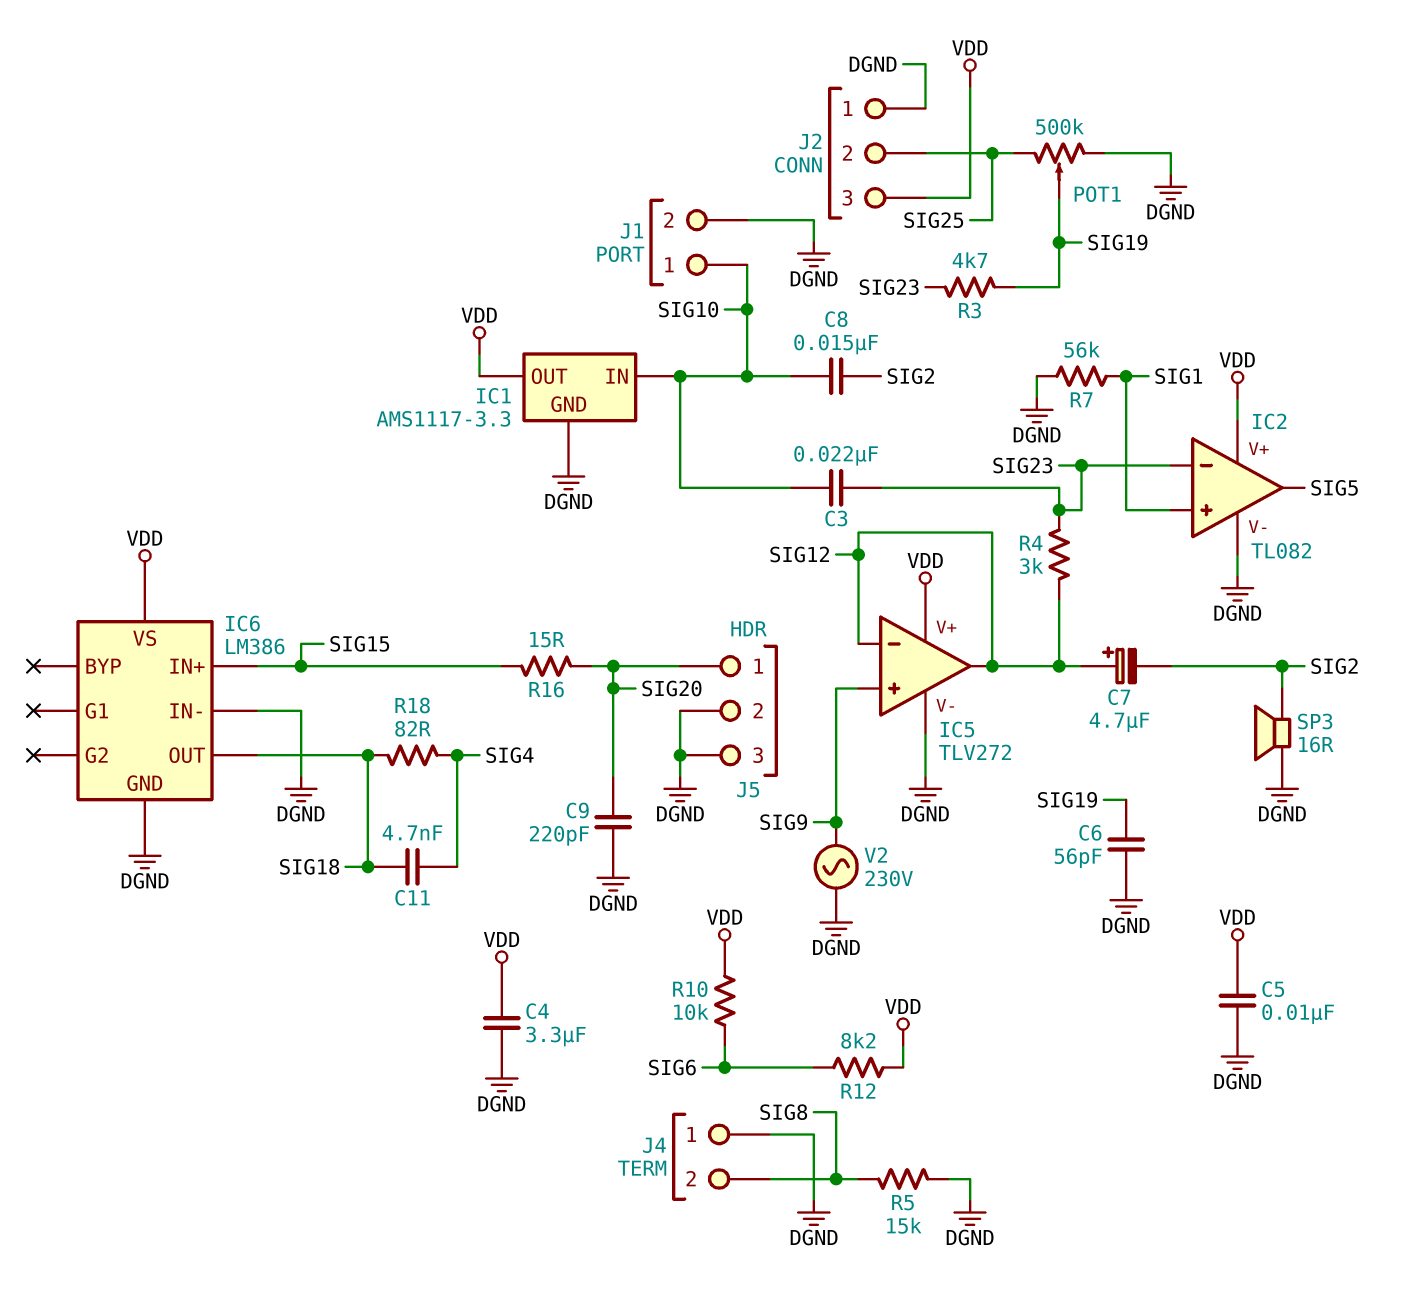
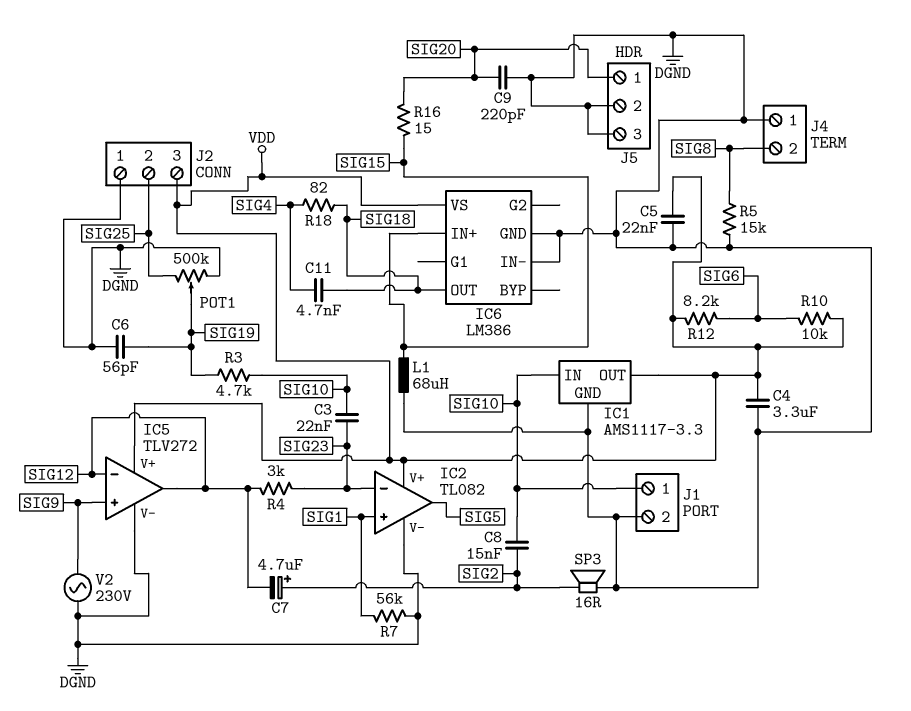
C5: 10nF (DGND, VDD) -> 22nF (DGND, VDD)
C7: 4.7uF (plus SIG12, minus SIG2) -> 4.7uF (plus SIG2, minus SIG12)
L1: none -> 68uH (DGND, SIG15)
R3: 4.7k (SIG19, SIG23) -> 4.7k (SIG10, SIG19)

